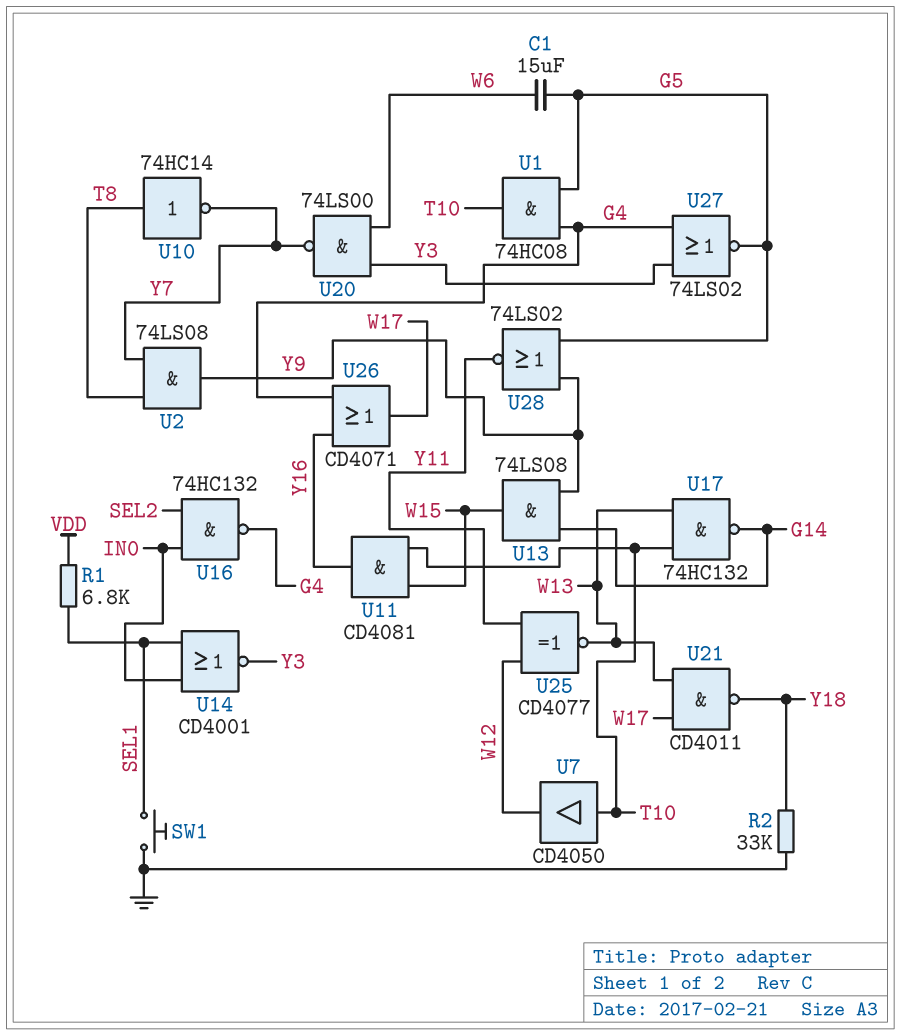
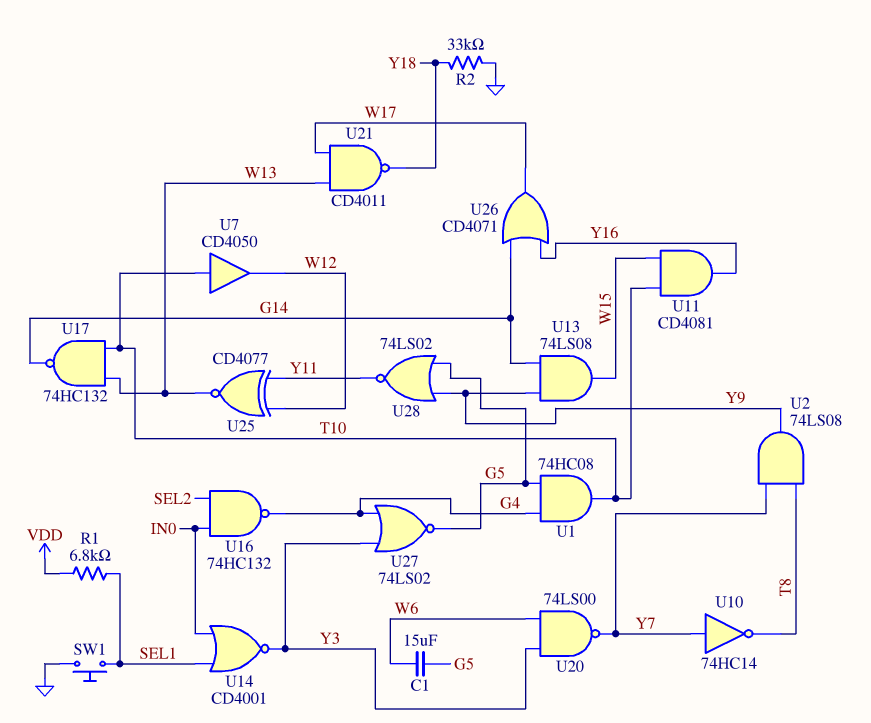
U10: NOT 74HC14 (in T8, out Y7) -> NOT 74HC14 (in Y7, out T8)
U26: OR CD4071 (in G4, in Y16, out W17) -> OR CD4071 (in G14, in Y16, out W17)

